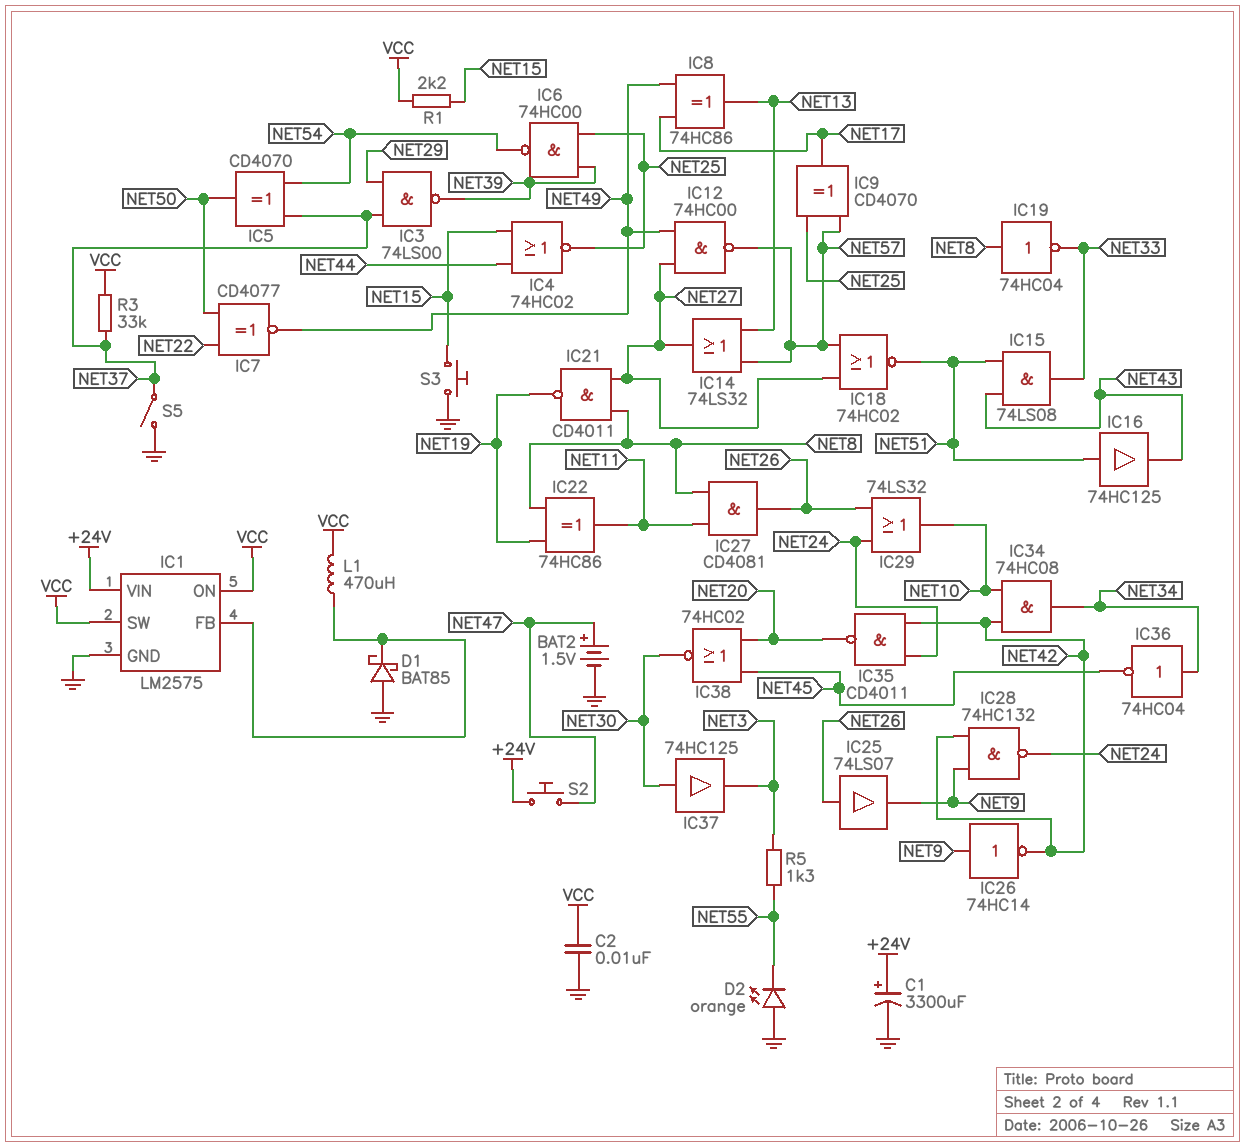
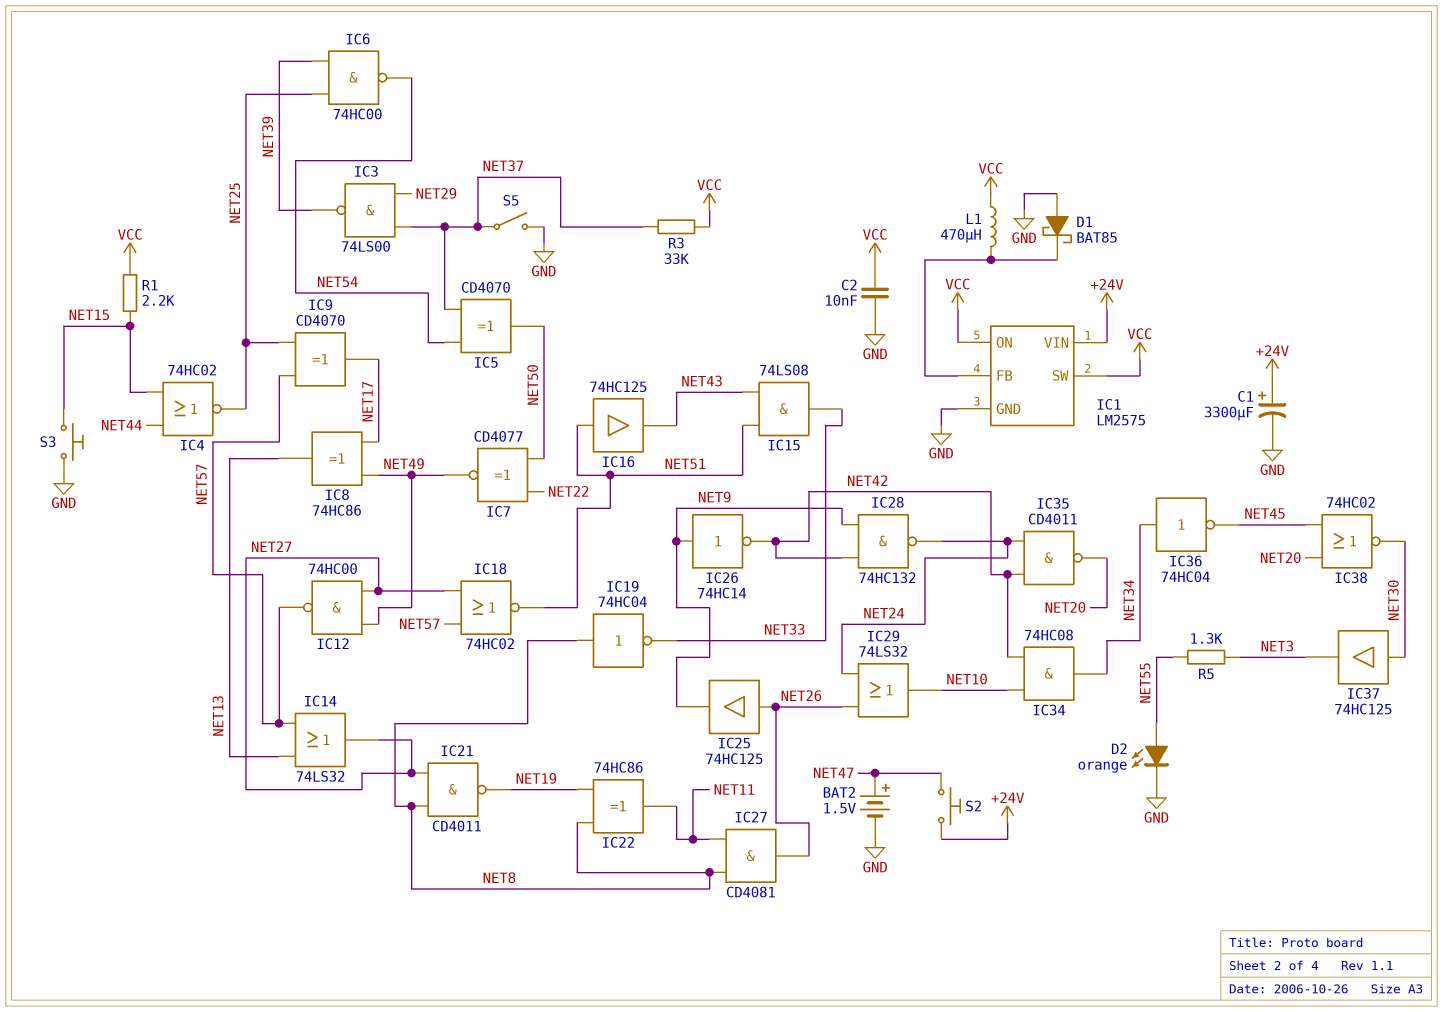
D2: LED orange (A GND, K NET55) -> LED orange (A NET55, K GND)
IC25: buffer 74LS07 (in NET26, out NET9) -> buffer 74HC125 (in NET26, out NET9)

